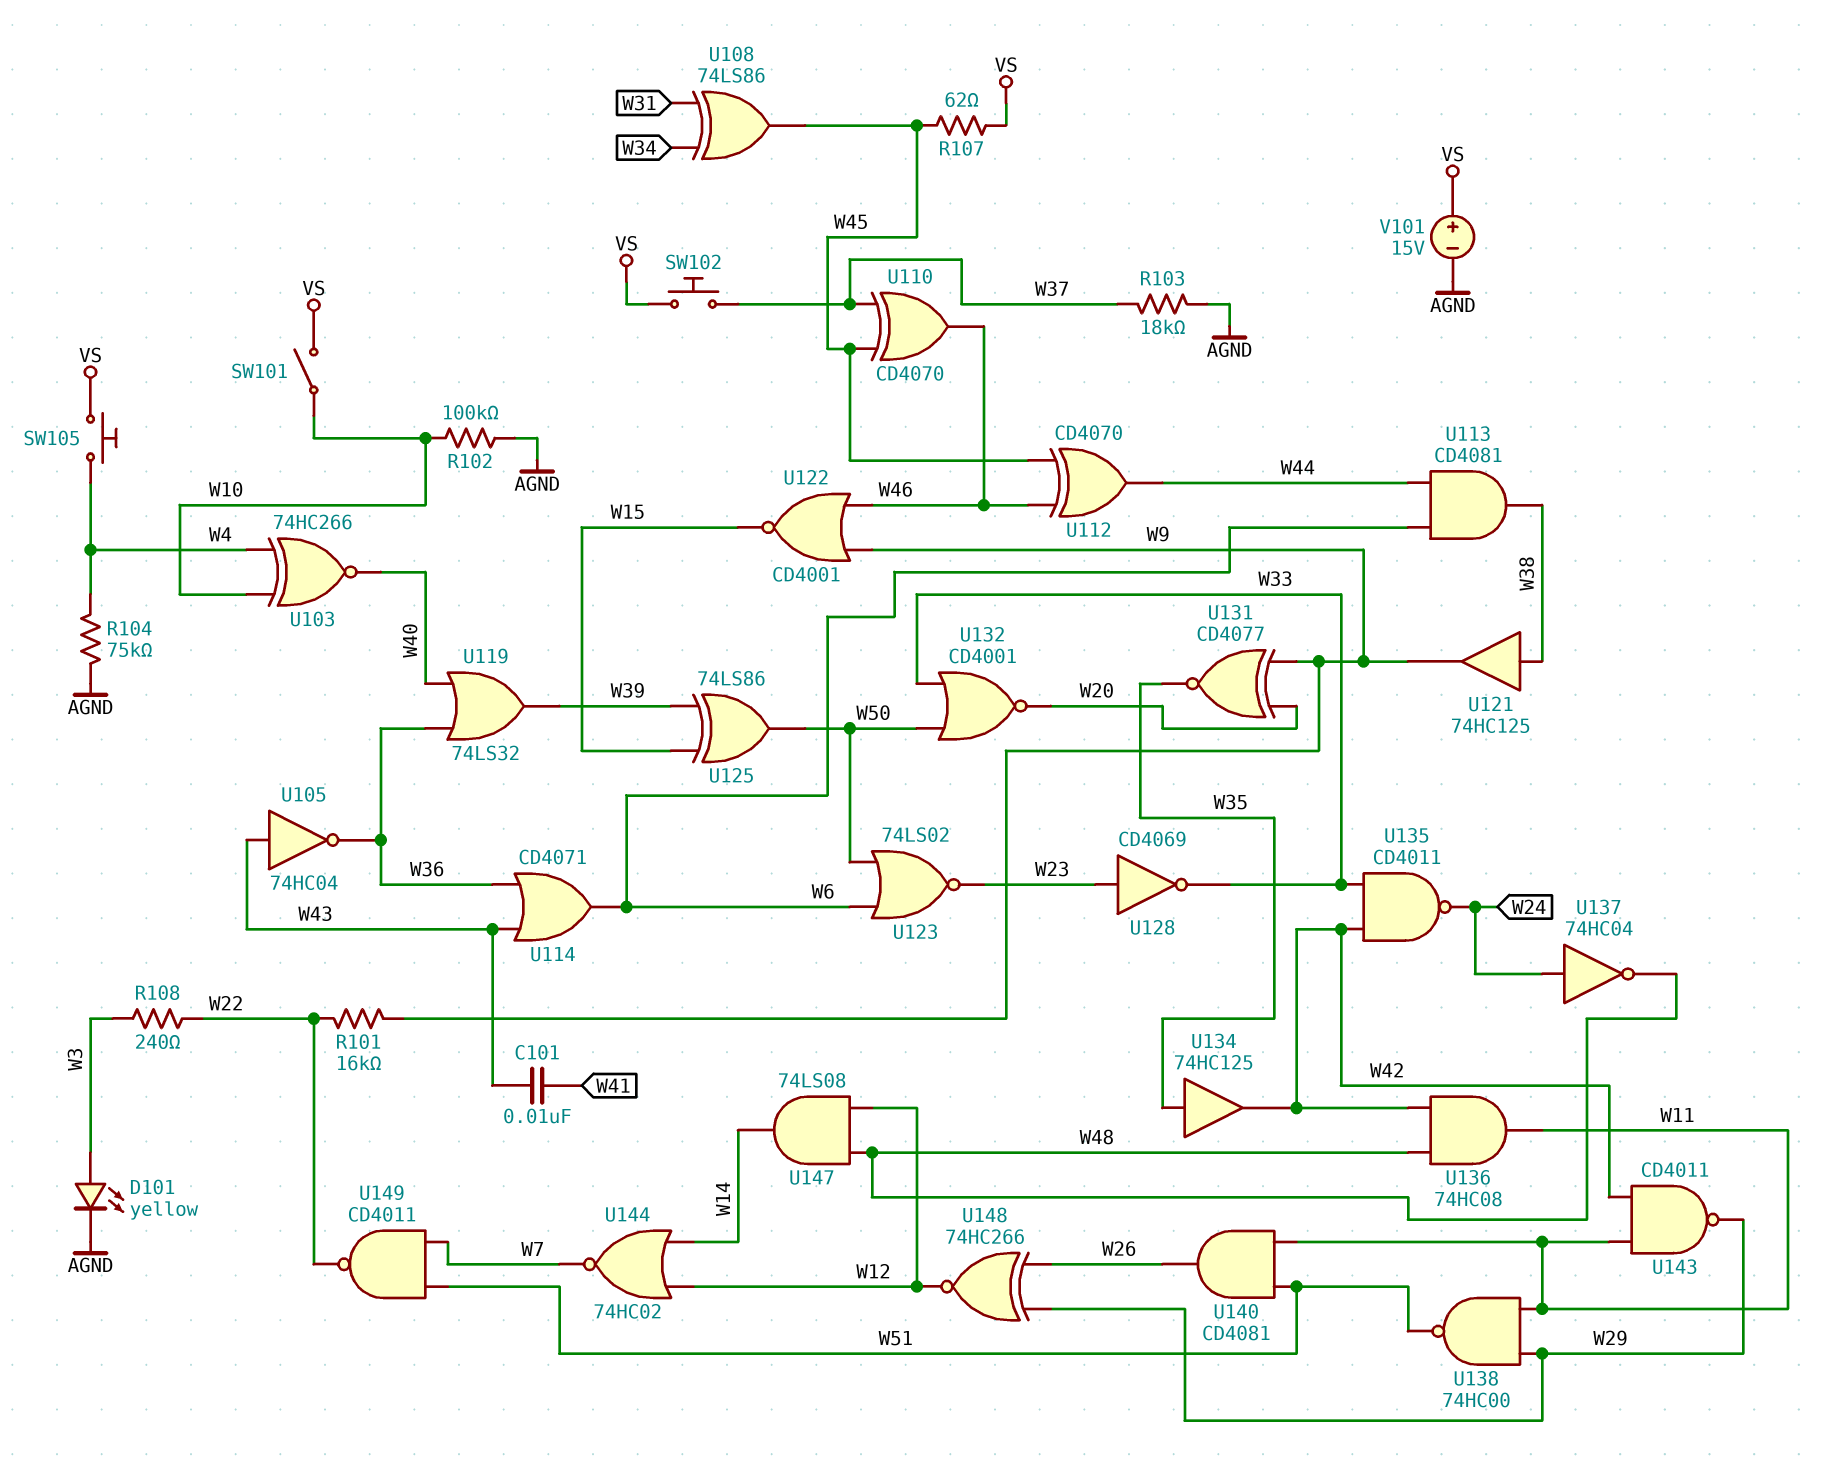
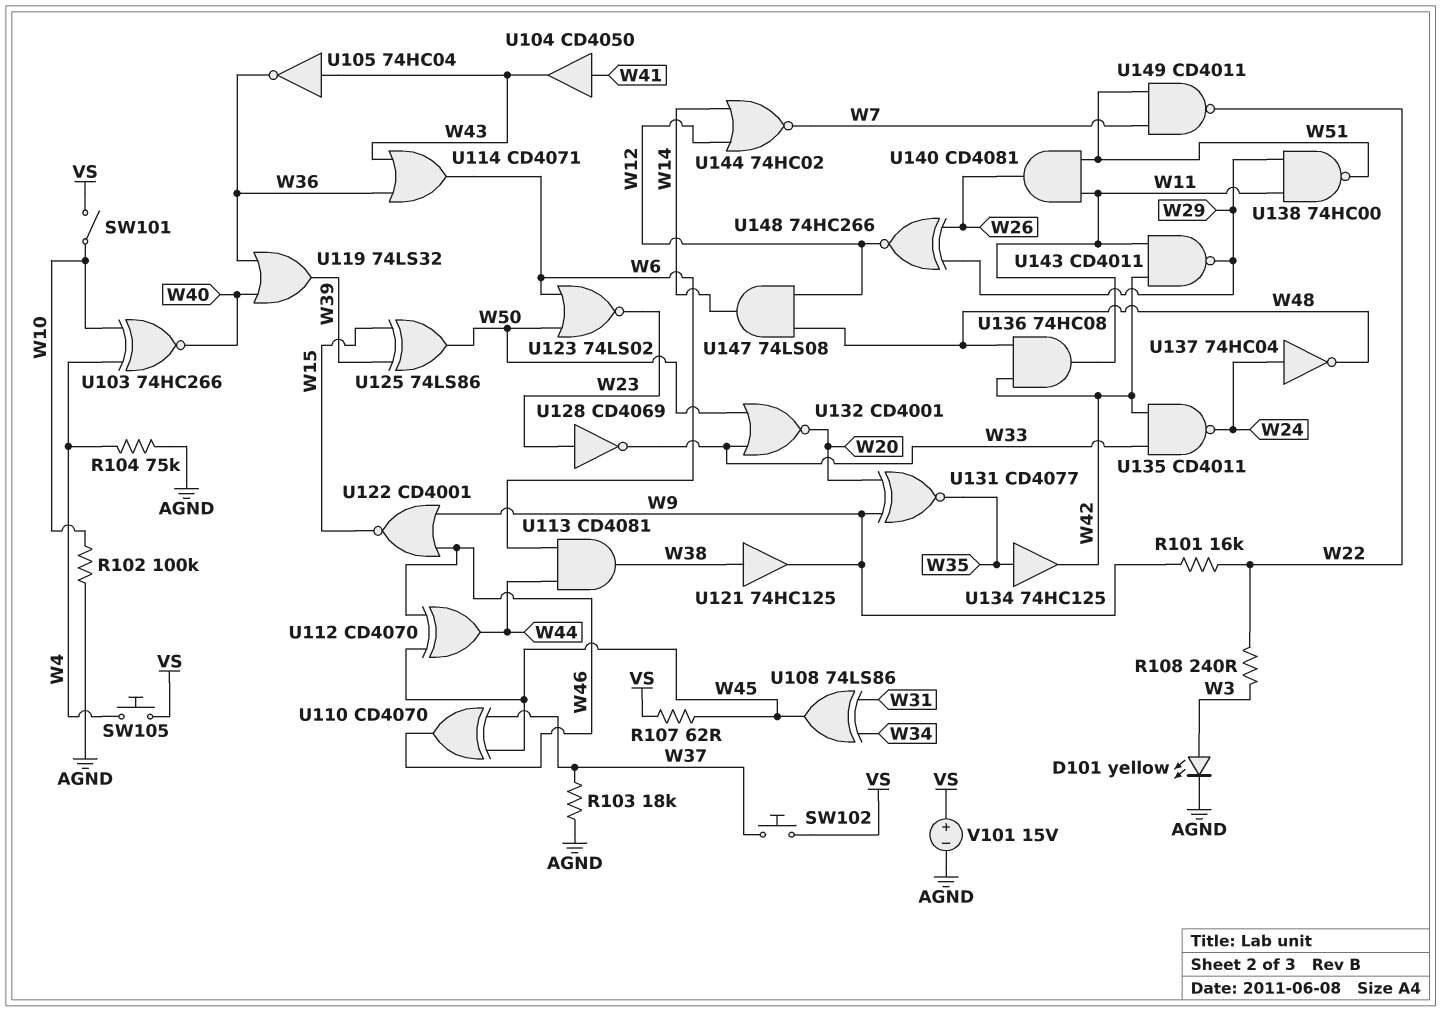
C101: 10nF (W41, W43) -> none
U104: none -> buffer CD4050 (in W41, out W43)

